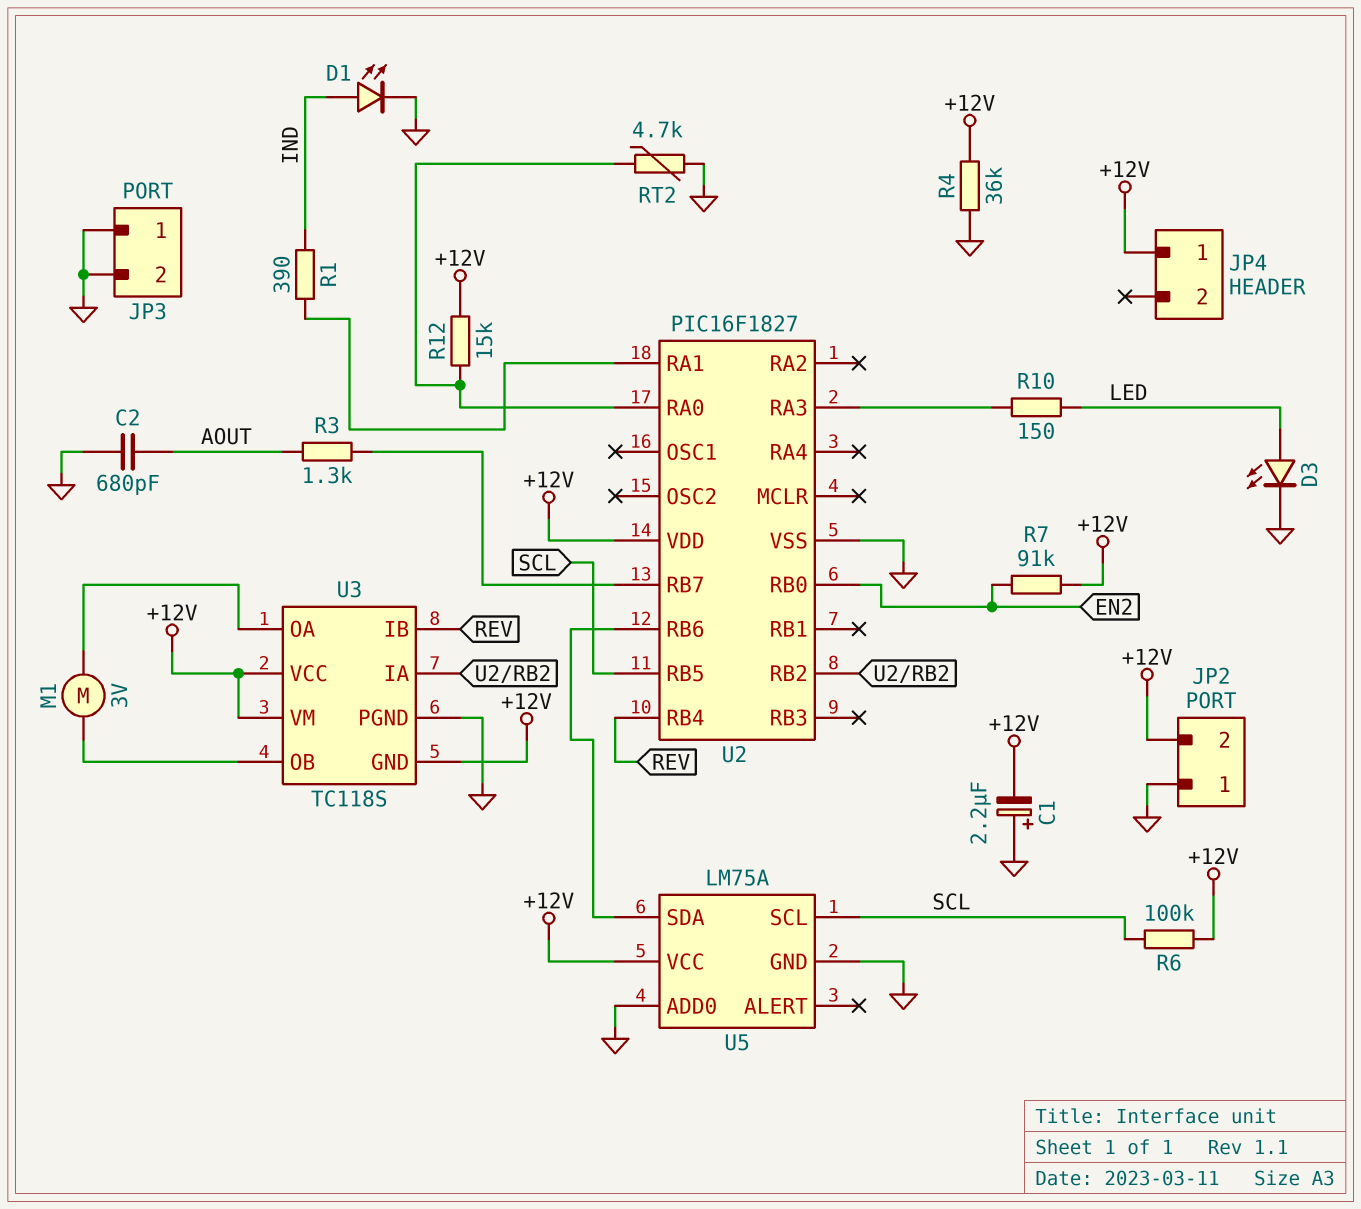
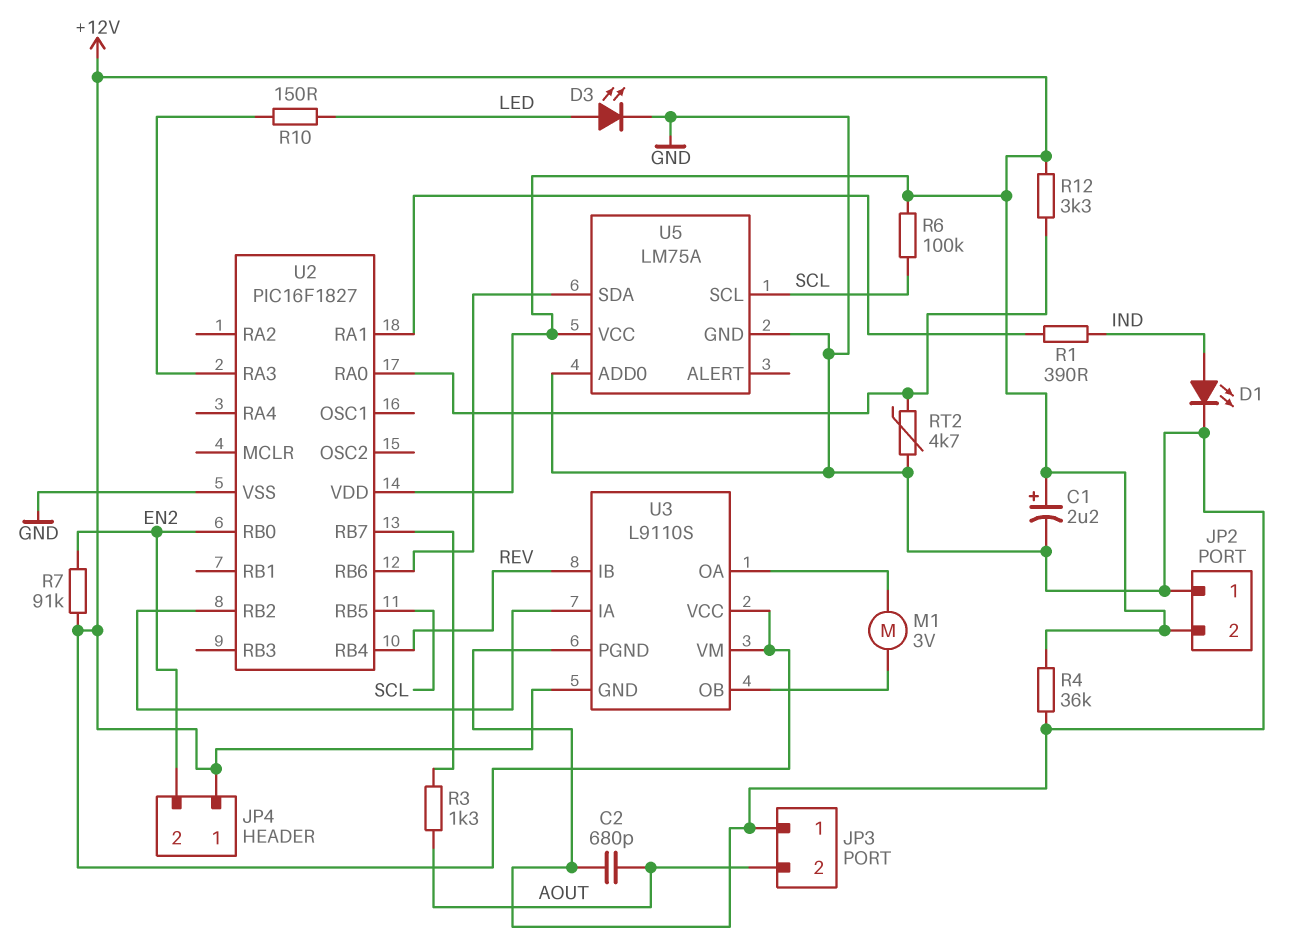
C1: 2.2uF (plus GND, minus +12V) -> 2.2uF (plus +12V, minus GND)
JP3 pin 2: GND -> AOUT
JP4 pin 2: none -> EN2
R12: 15k (+12V, U2/RA0) -> 3.3k (+12V, U2/RA0)
U3: TC118S -> L9110S

